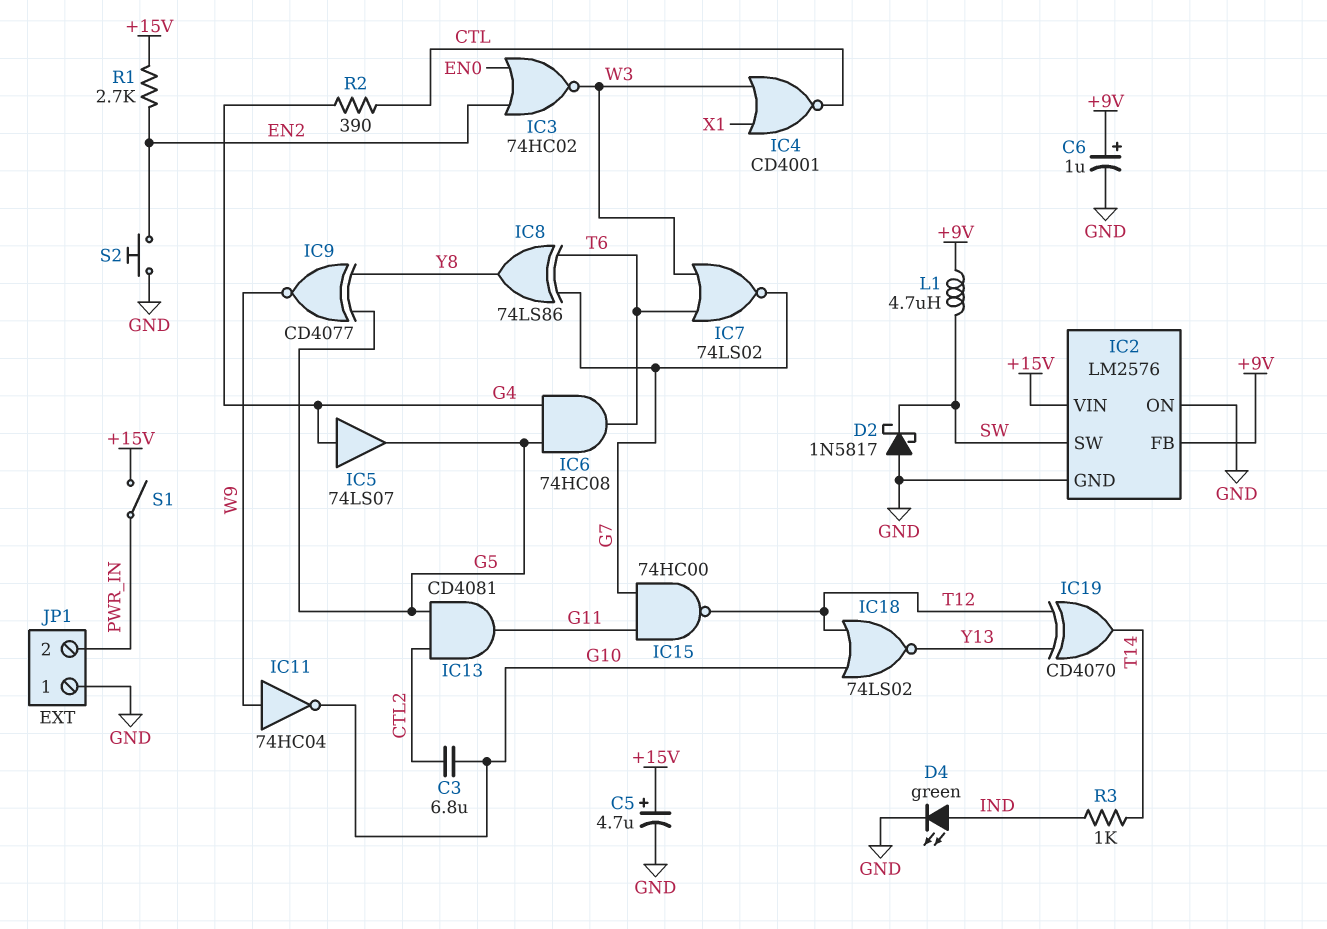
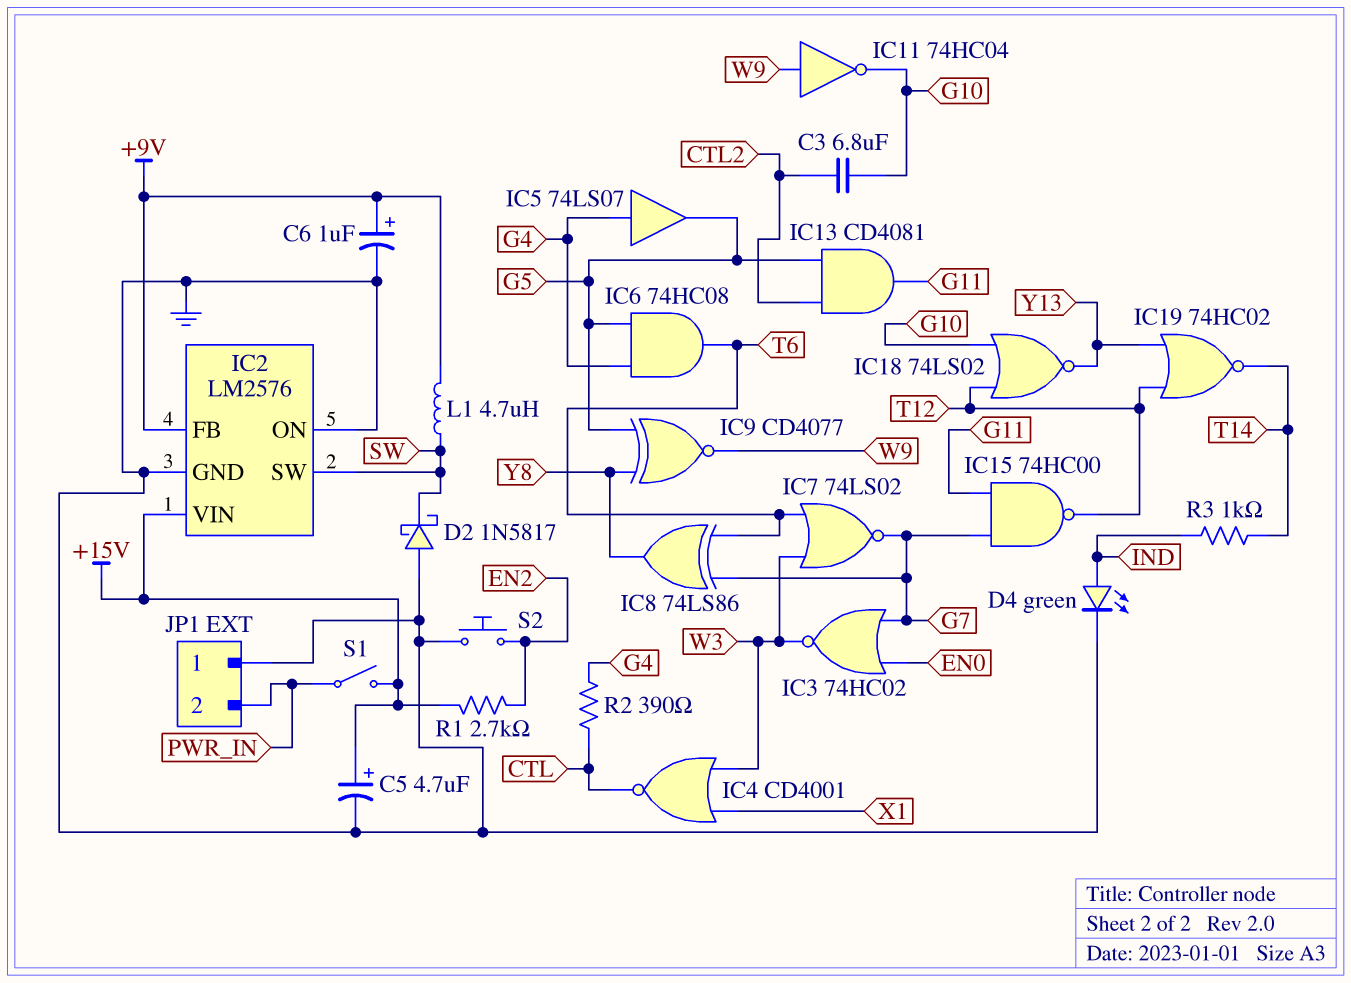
IC3: NOR 74HC02 (in EN0, in EN2, out W3) -> NOR 74HC02 (in EN0, in G7, out W3)
IC19: XOR CD4070 (in T12, in Y13, out T14) -> NOR 74HC02 (in T12, in Y13, out T14)

